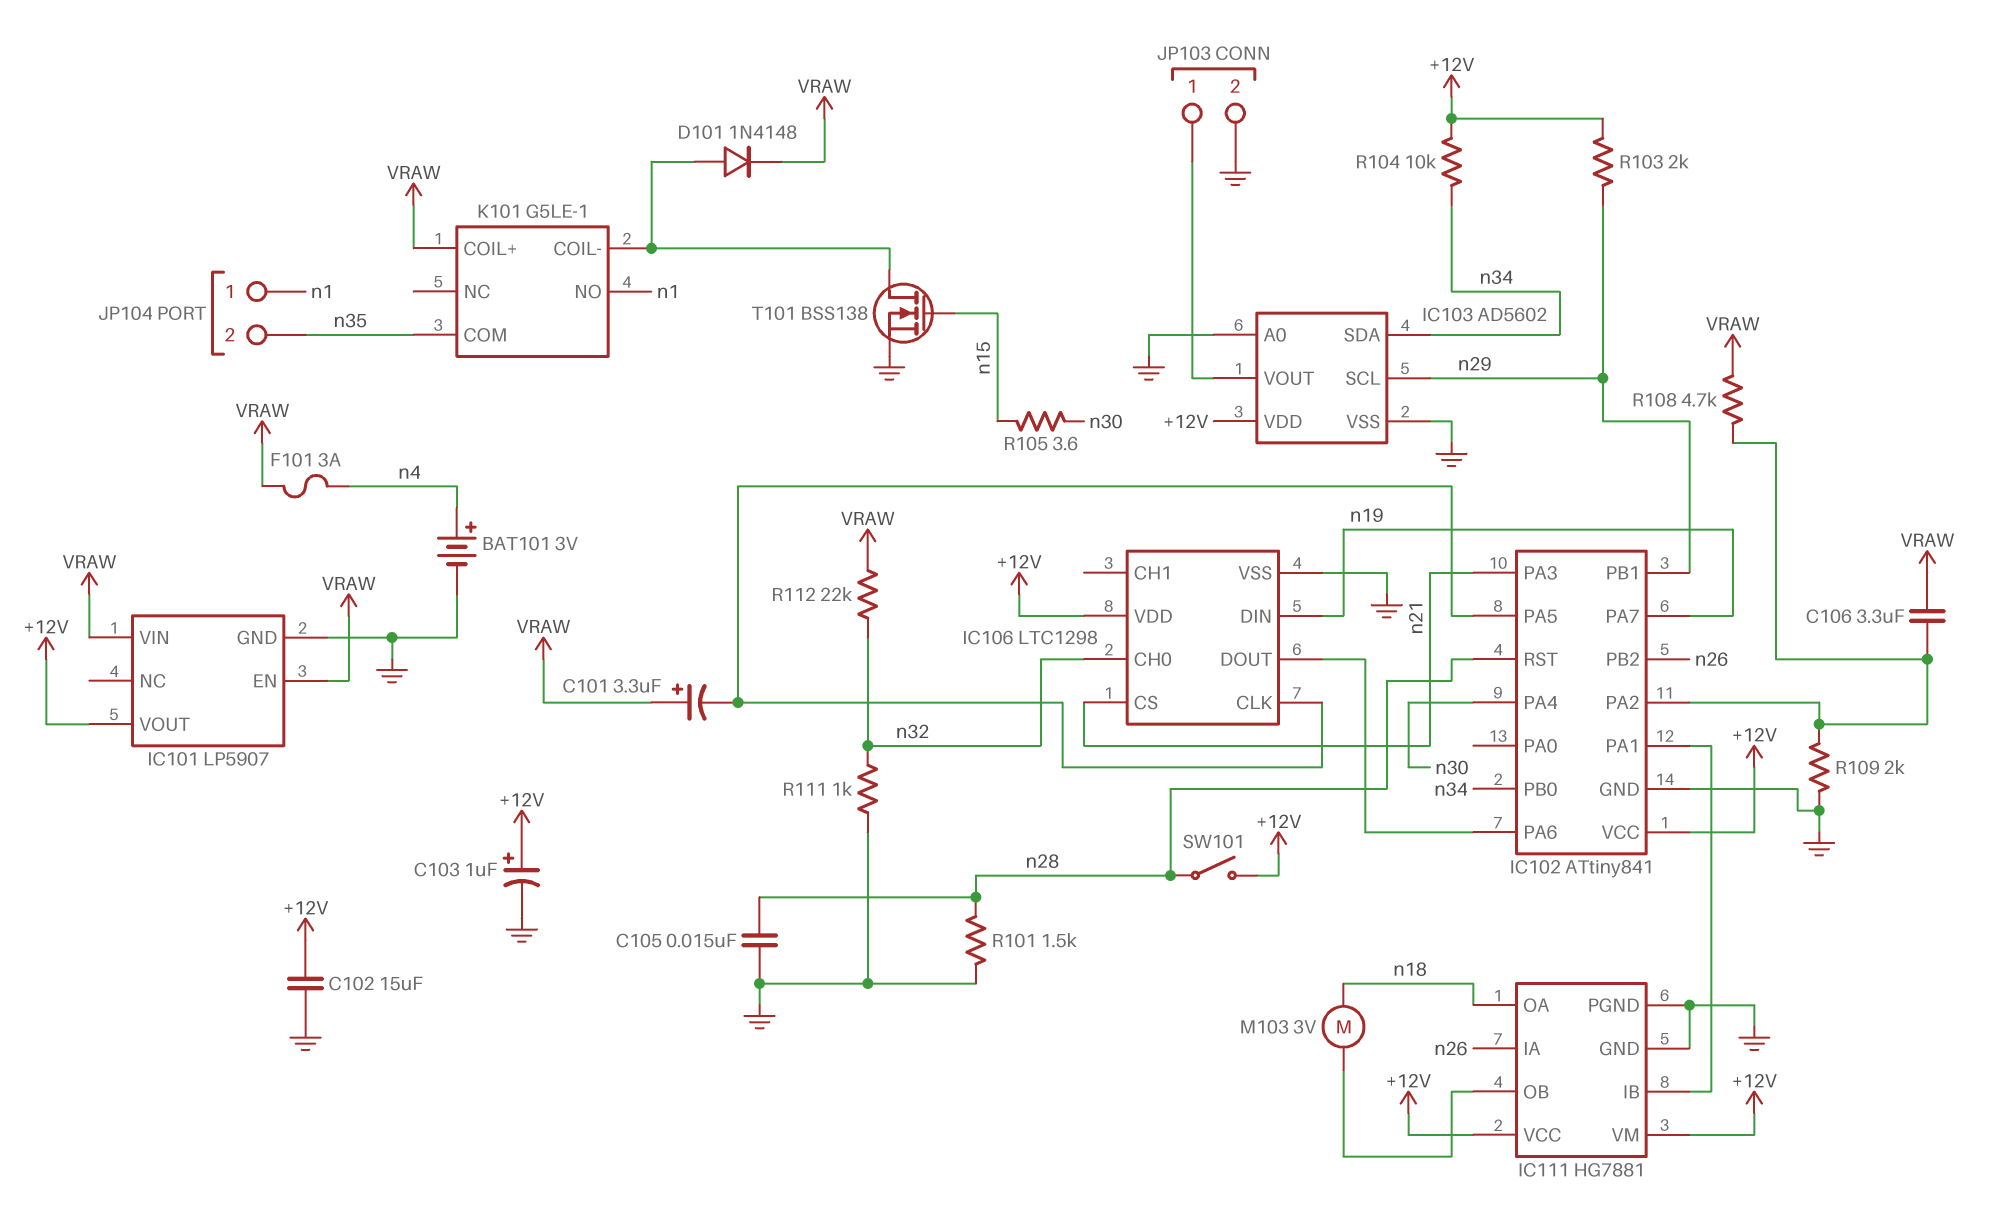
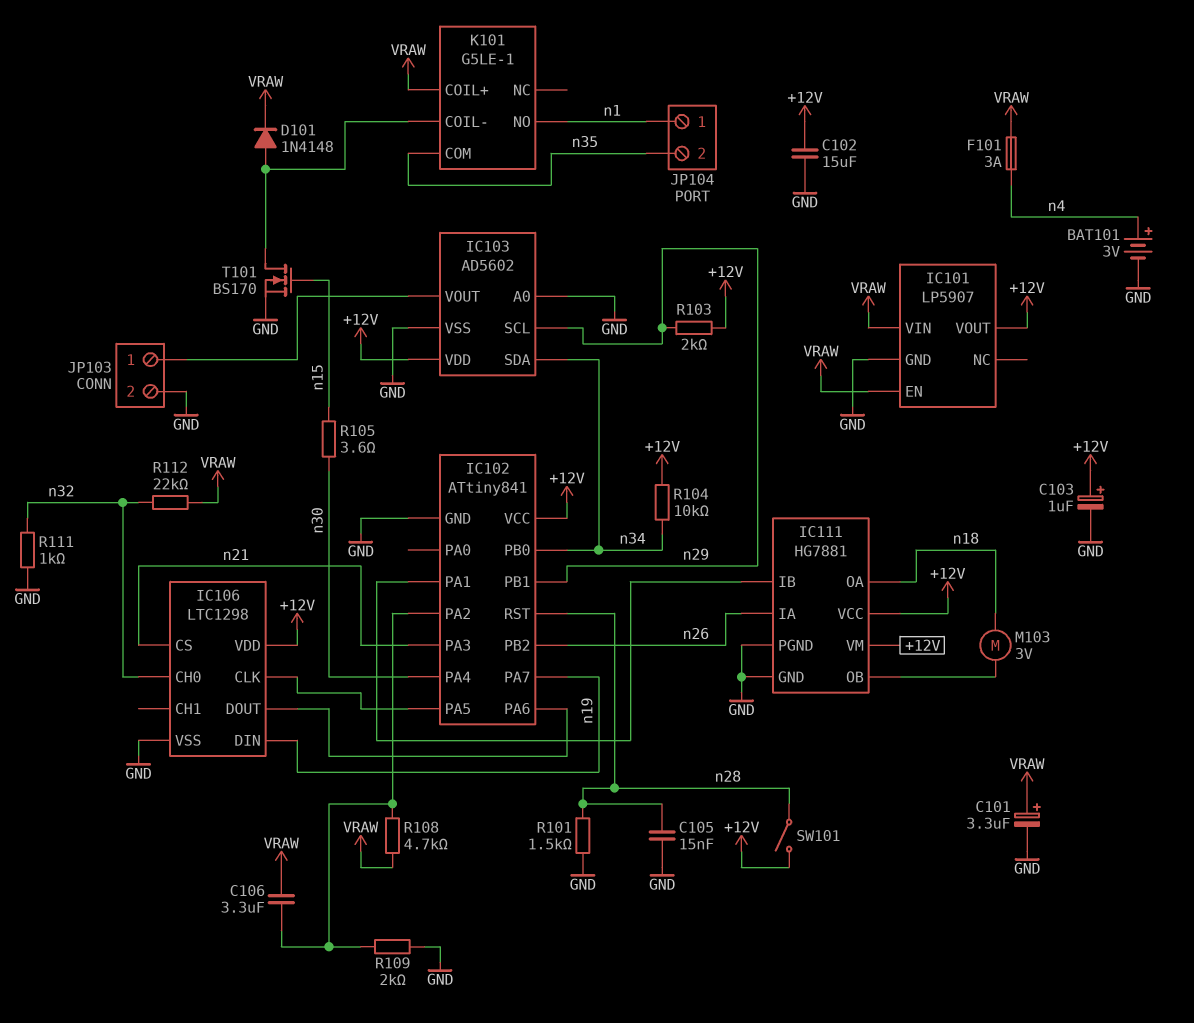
C101: 3.3uF (plus VRAW, minus IC102/PA5) -> 3.3uF (plus VRAW, minus GND)
T101: NMOS BSS138 (G n15, D K101/COIL-, S GND) -> NMOS BS170 (G n15, D K101/COIL-, S GND)

